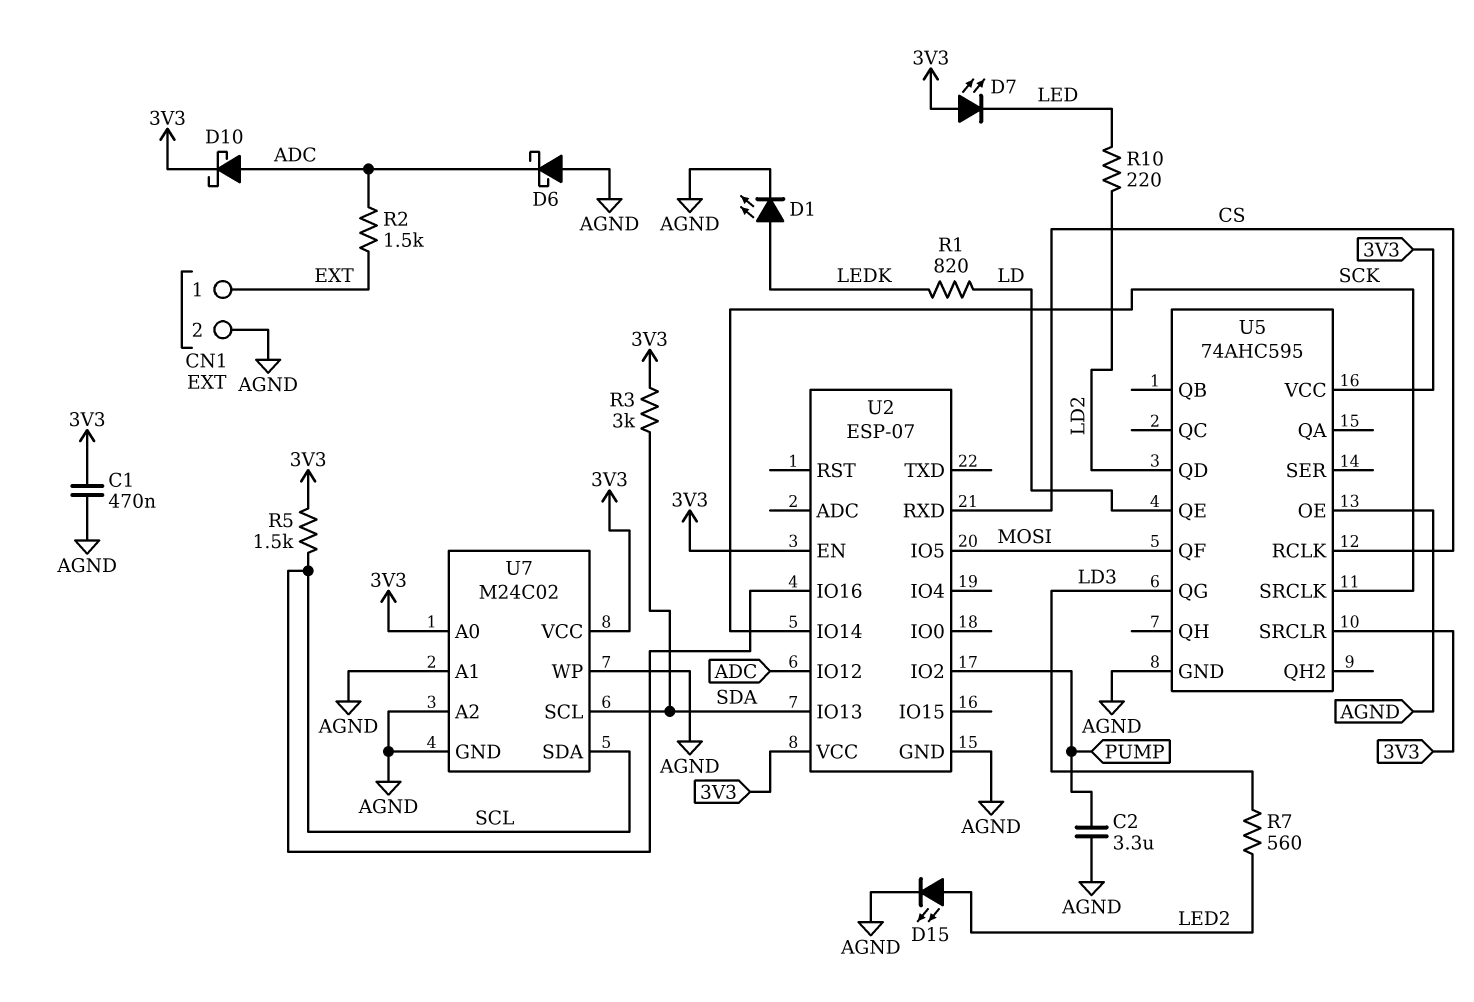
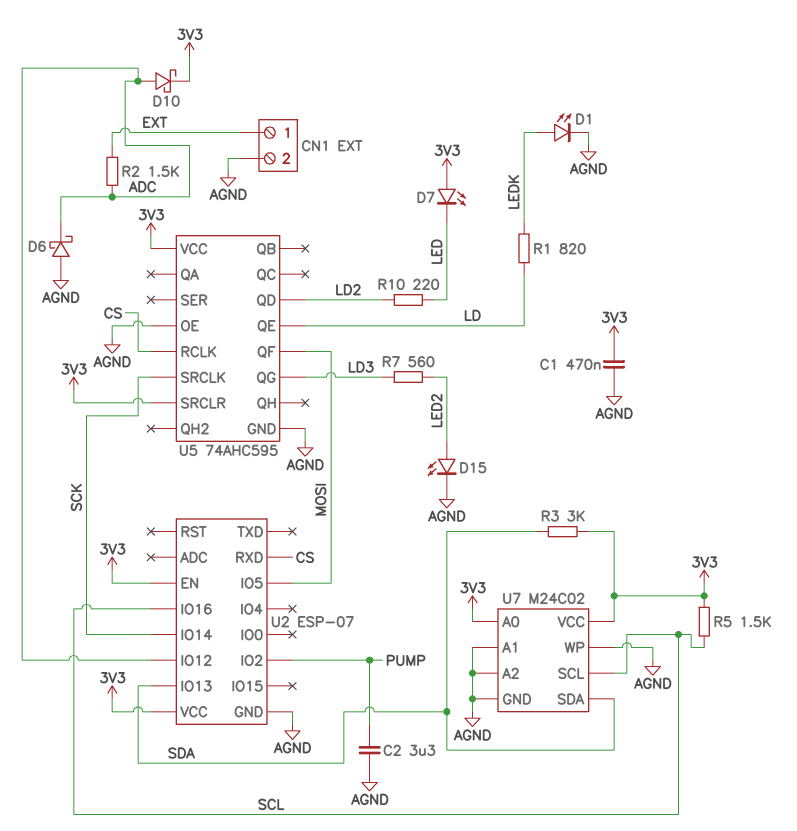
U7 pin SCL: SDA -> SCL
U7 pin SDA: SCL -> SDA

